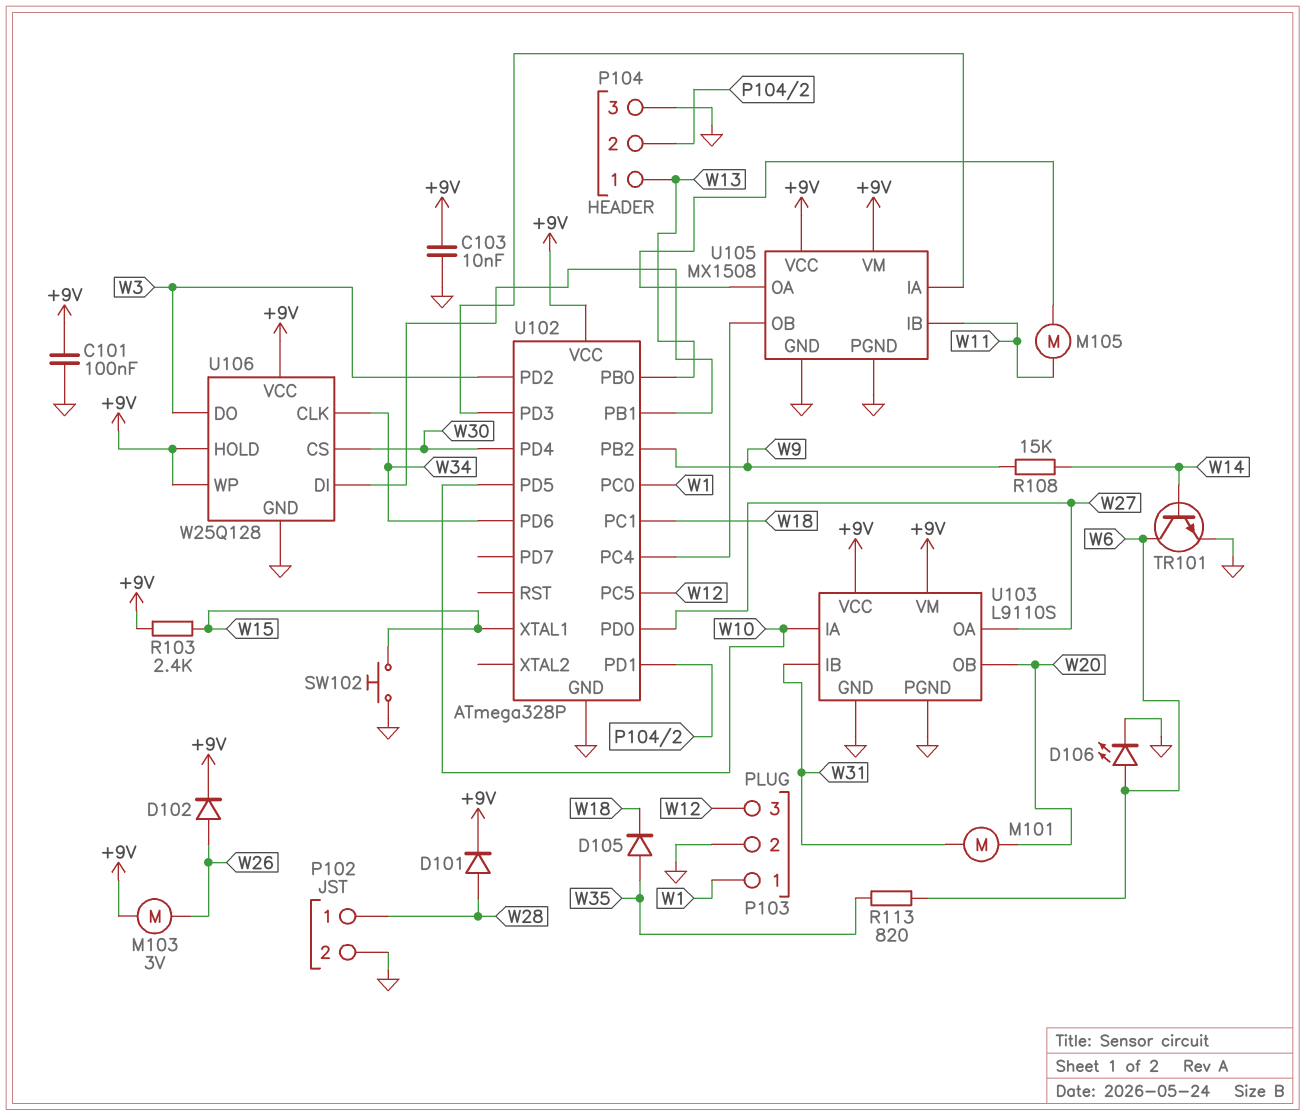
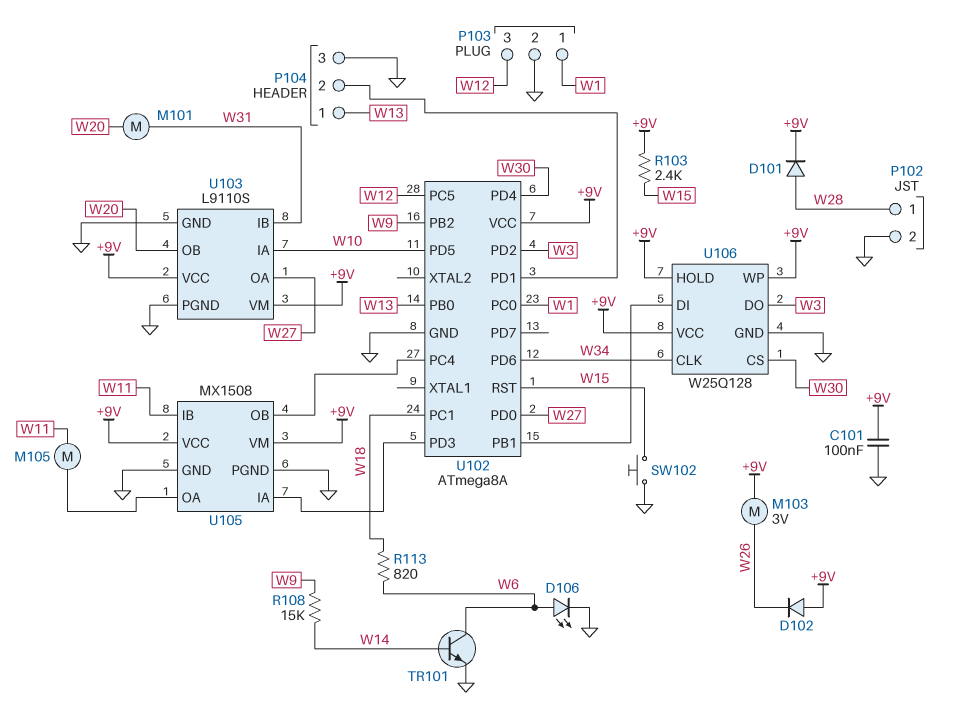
C103: 10nF (+9V, GND) -> none
D102: diode (A W26, K +9V) -> diode (A +9V, K W26)
D105: diode (A W35, K W18) -> none
R113: 820 (W6, W35) -> 820 (W6, W18)
U102: ATmega328P -> ATmega8A
U102 pin RST: none -> W15
U102 pin XTAL1: W15 -> none

